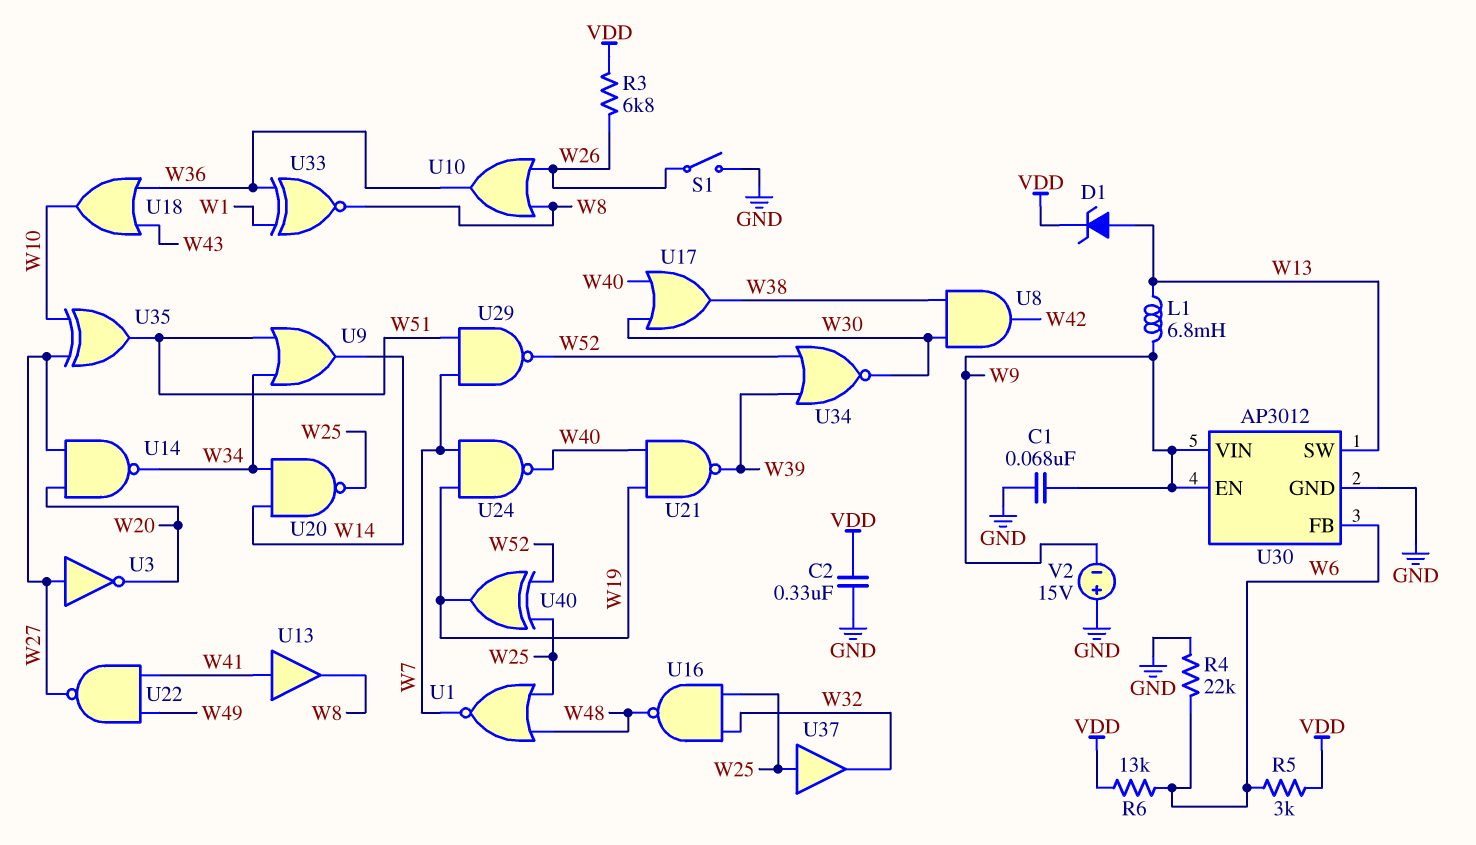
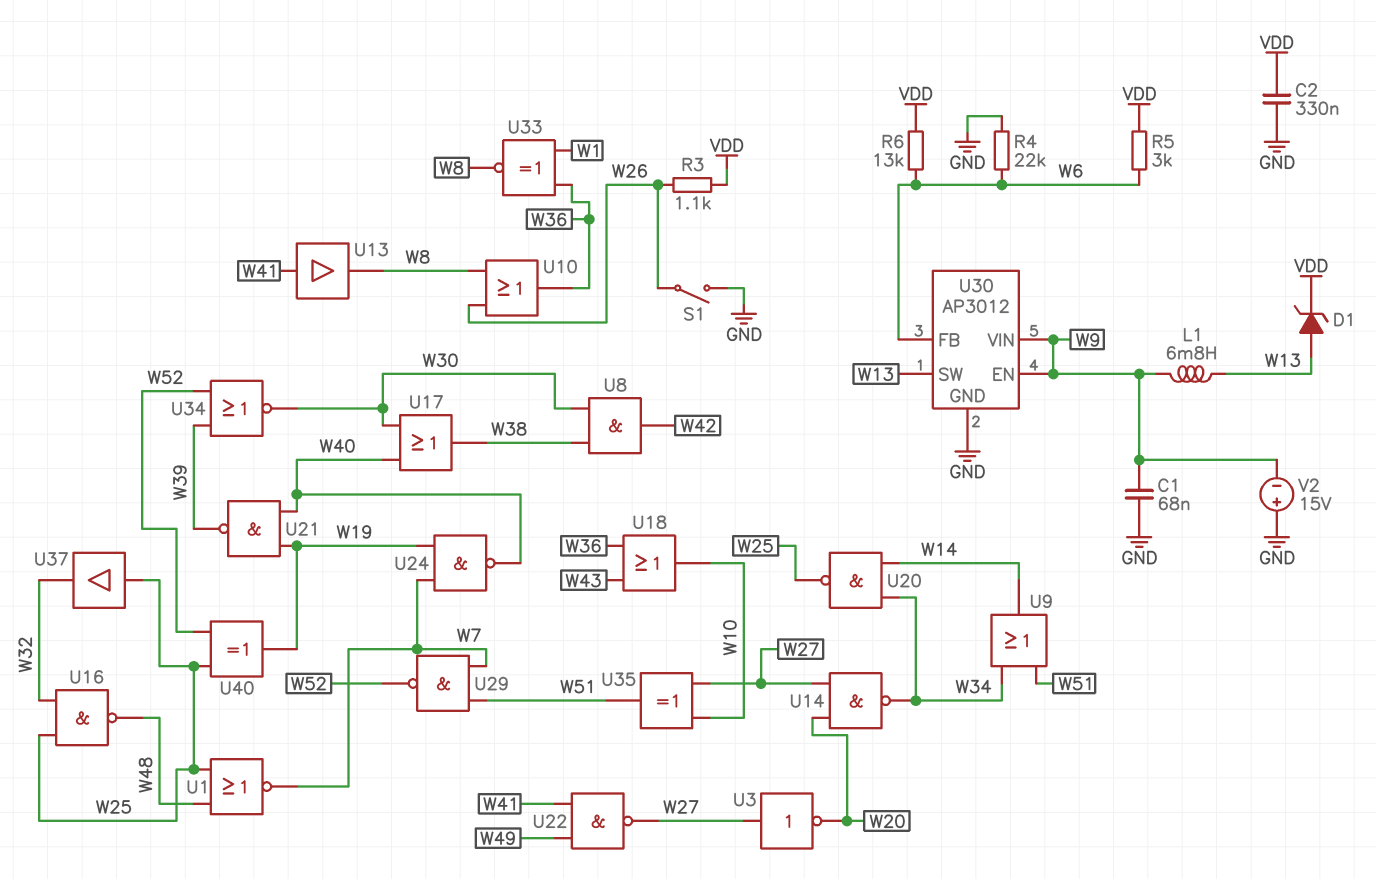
R3: 6.8k (VDD, W26) -> 1.1k (VDD, W26)

